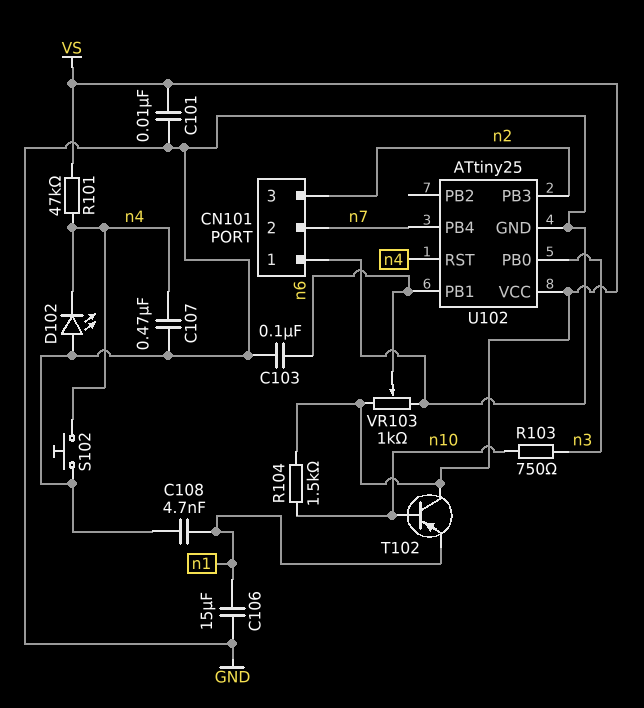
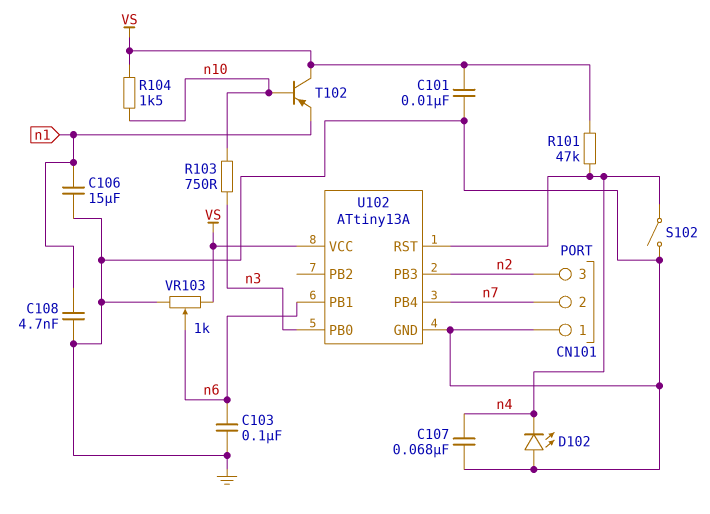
C107: 470nF (GND, n4) -> 68nF (GND, n4)
S102: button (GND, n4) -> switch (GND, n4)
U102: ATtiny25 -> ATtiny13A

